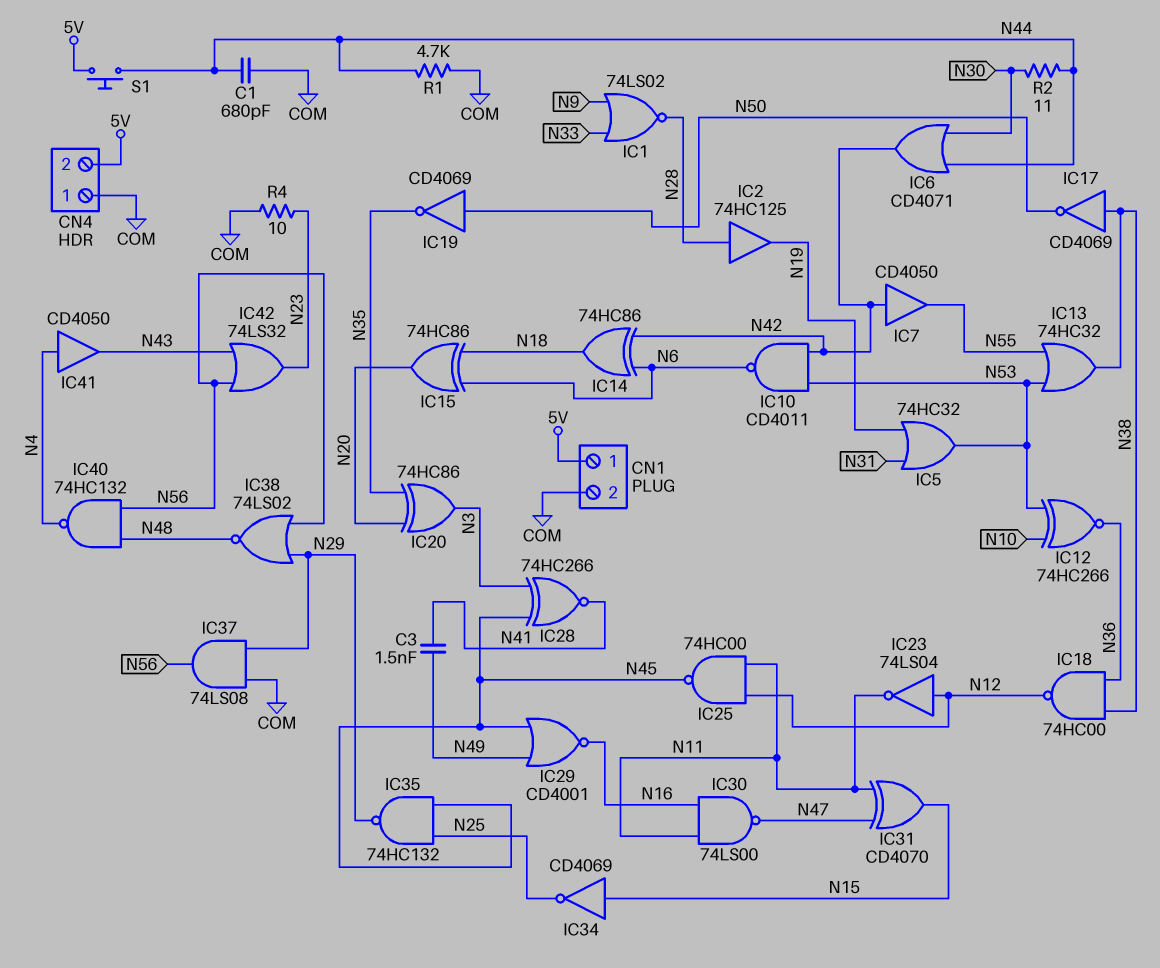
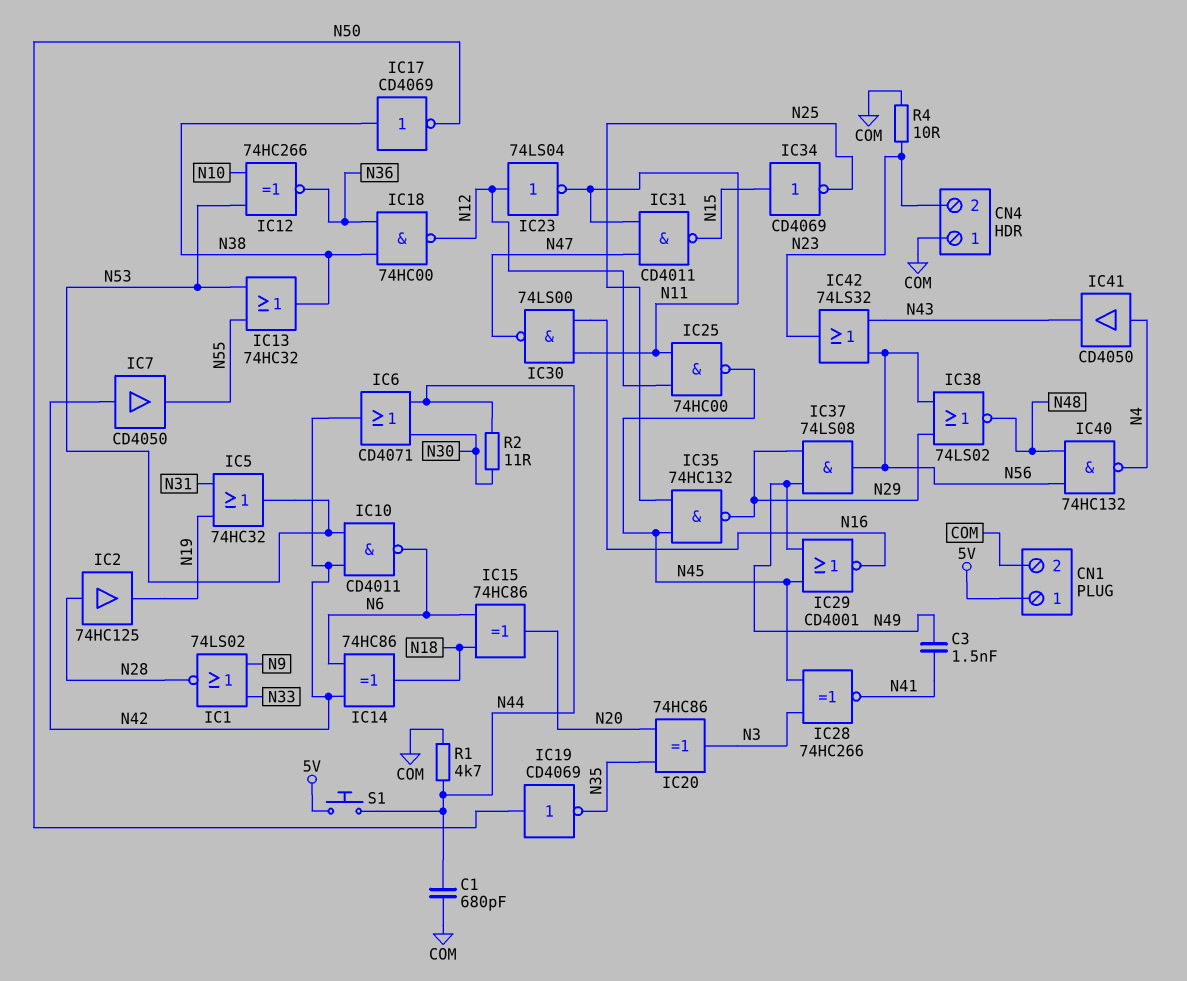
CN4 pin 2: 5V -> N23
IC31: XOR CD4070 (in N11, in N47, out N15) -> NAND CD4011 (in N11, in N47, out N15)
IC37: AND 74LS08 (in COM, in N29, out N56) -> AND 74LS08 (in N29, in N49, out N56)

